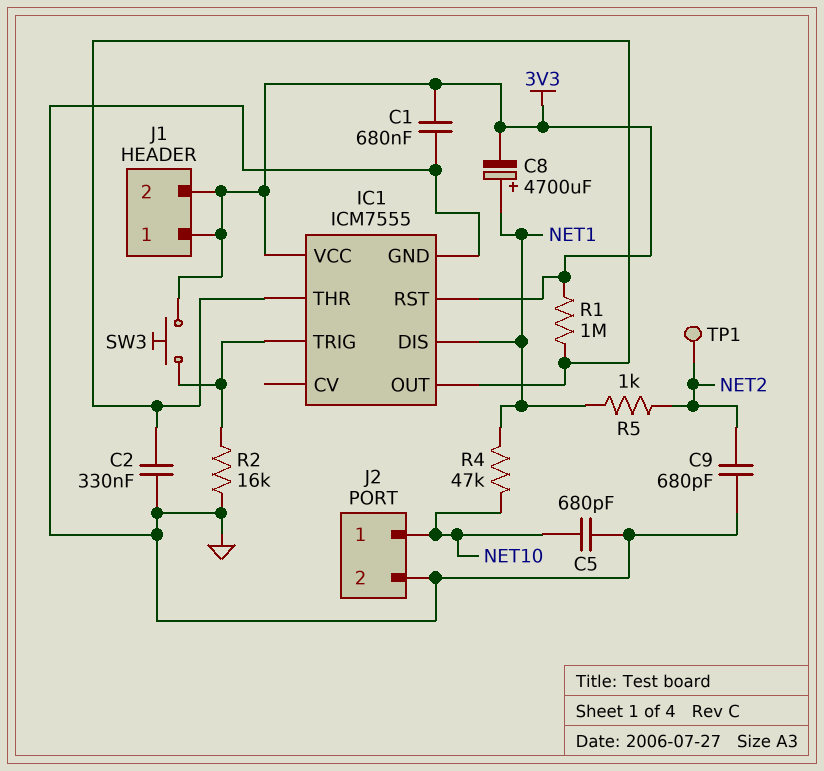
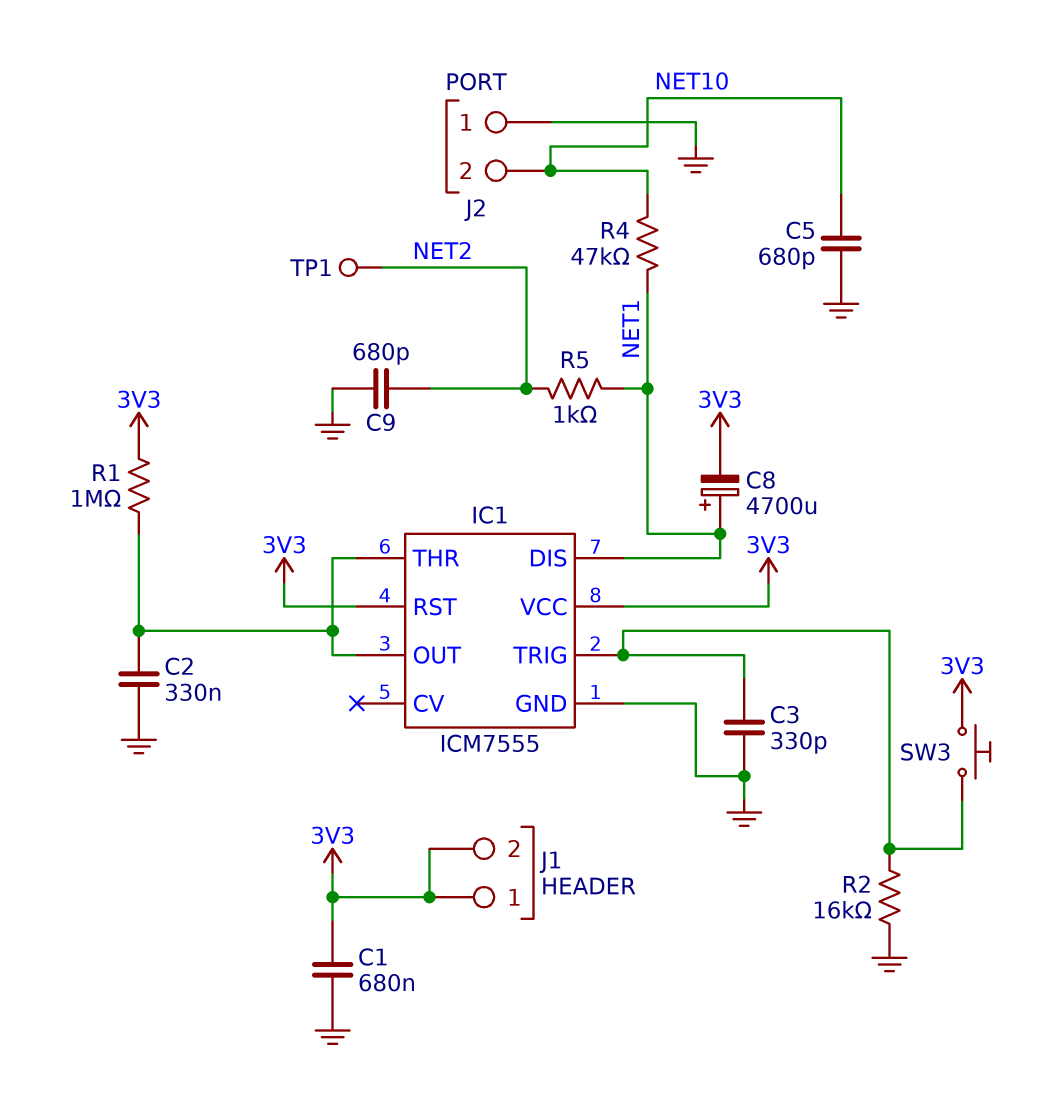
C3: none -> 330pF (GND, IC1/TRIG)
J2 pin 1: NET10 -> GND
J2 pin 2: GND -> NET10

